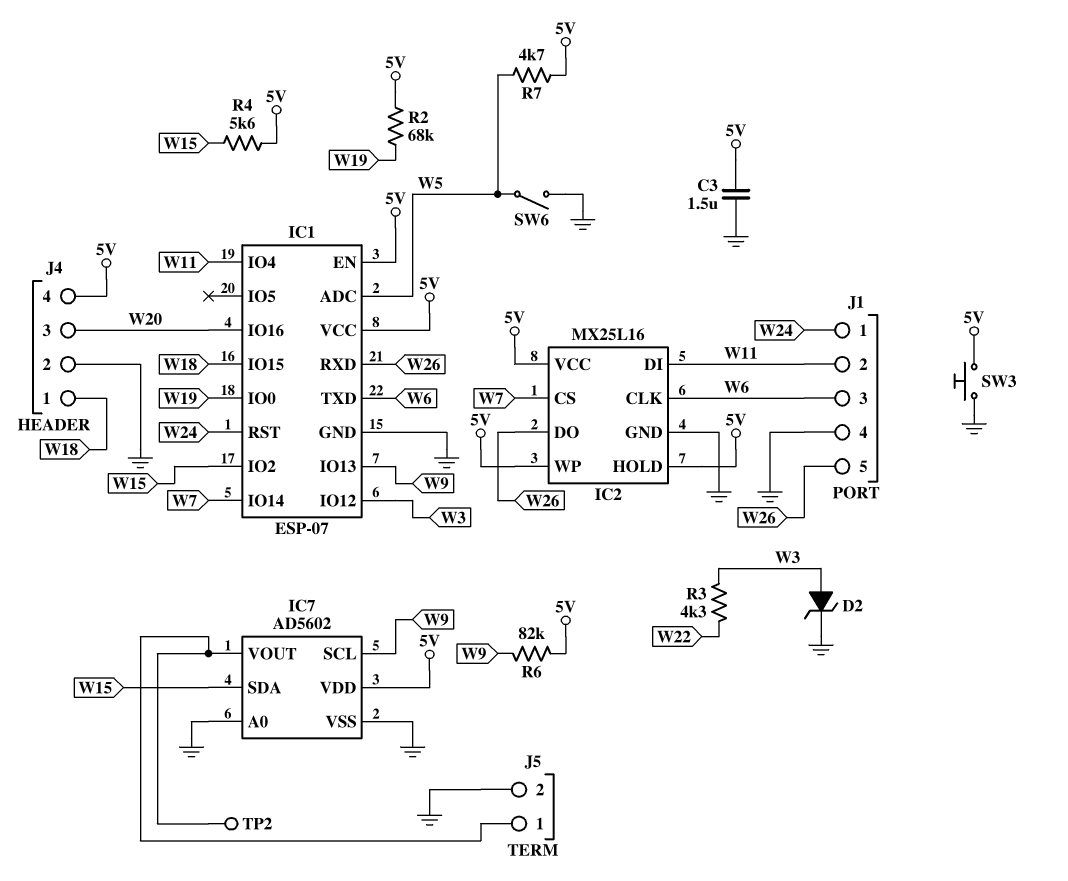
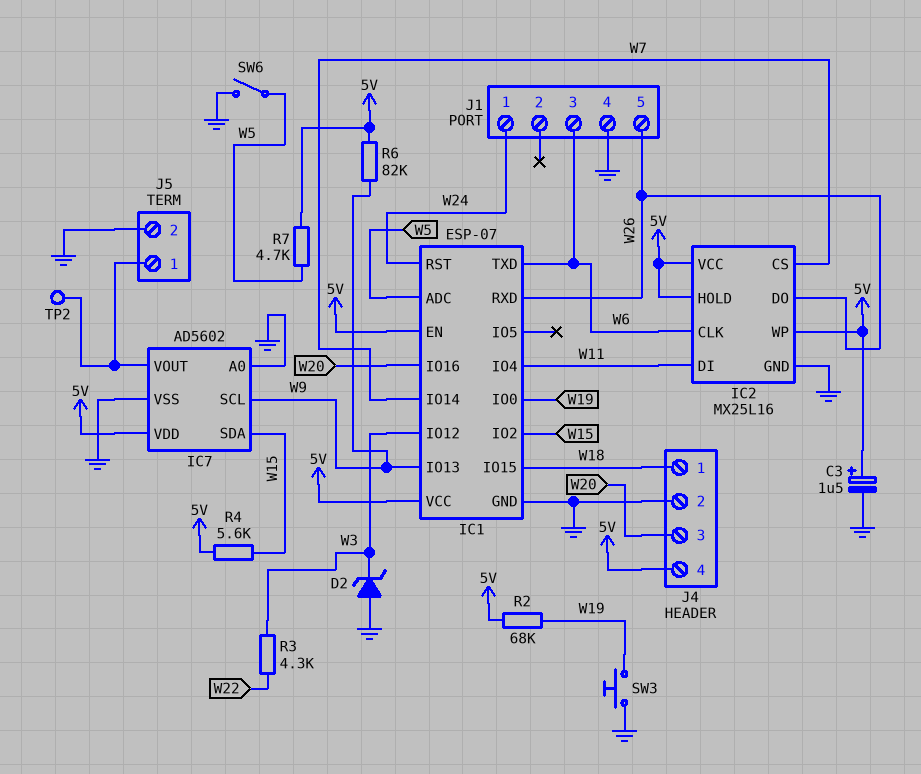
C3: 1.5uF (5V, GND) -> 1.5uF (plus 5V, minus GND)
D2: zener (A W3, K GND) -> zener (A GND, K W3)
J1 pin 2: W11 -> none
SW3: button (5V, GND) -> button (GND, W19)

